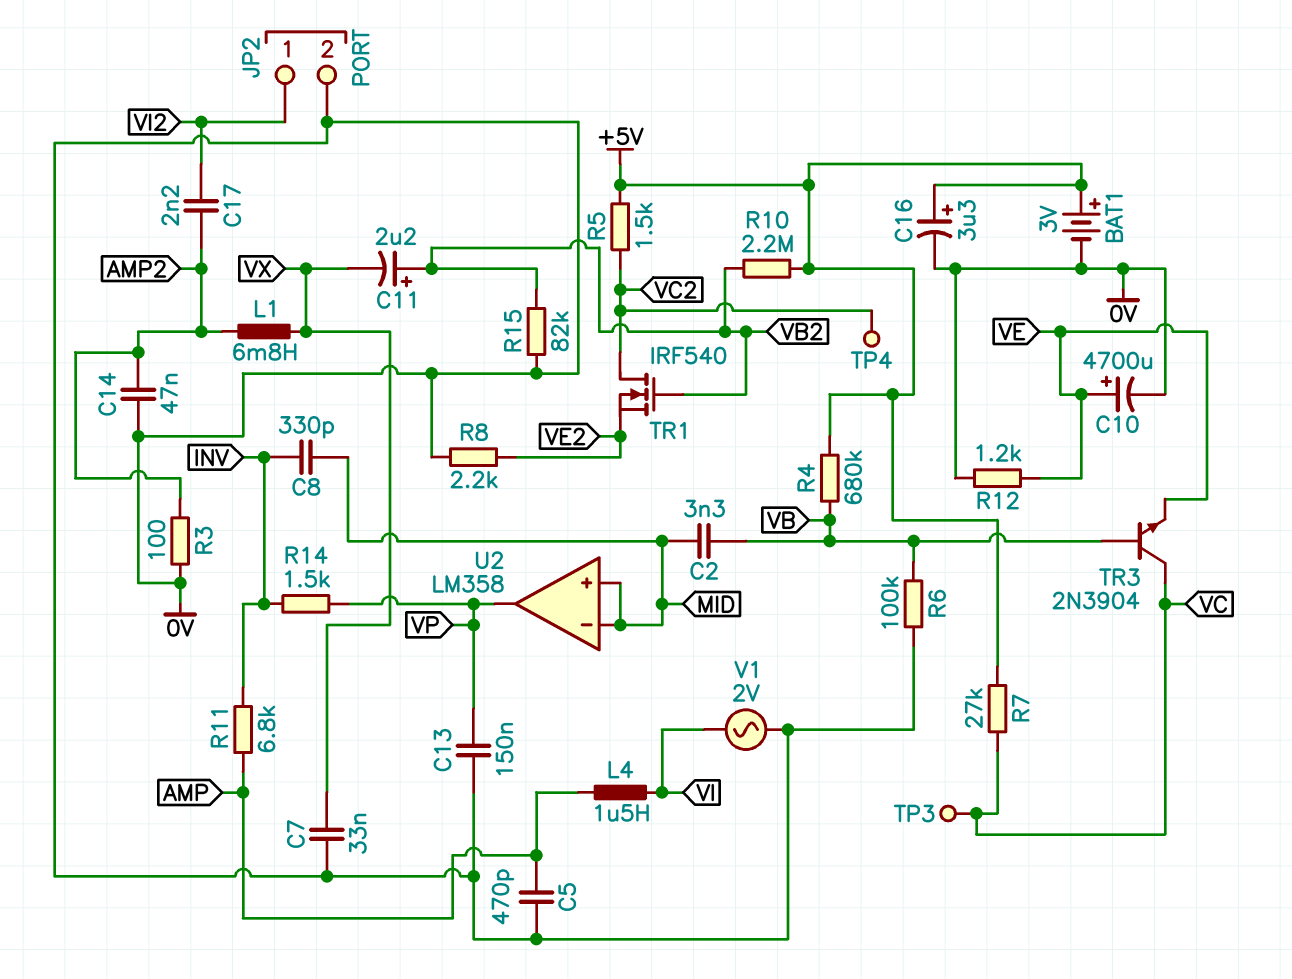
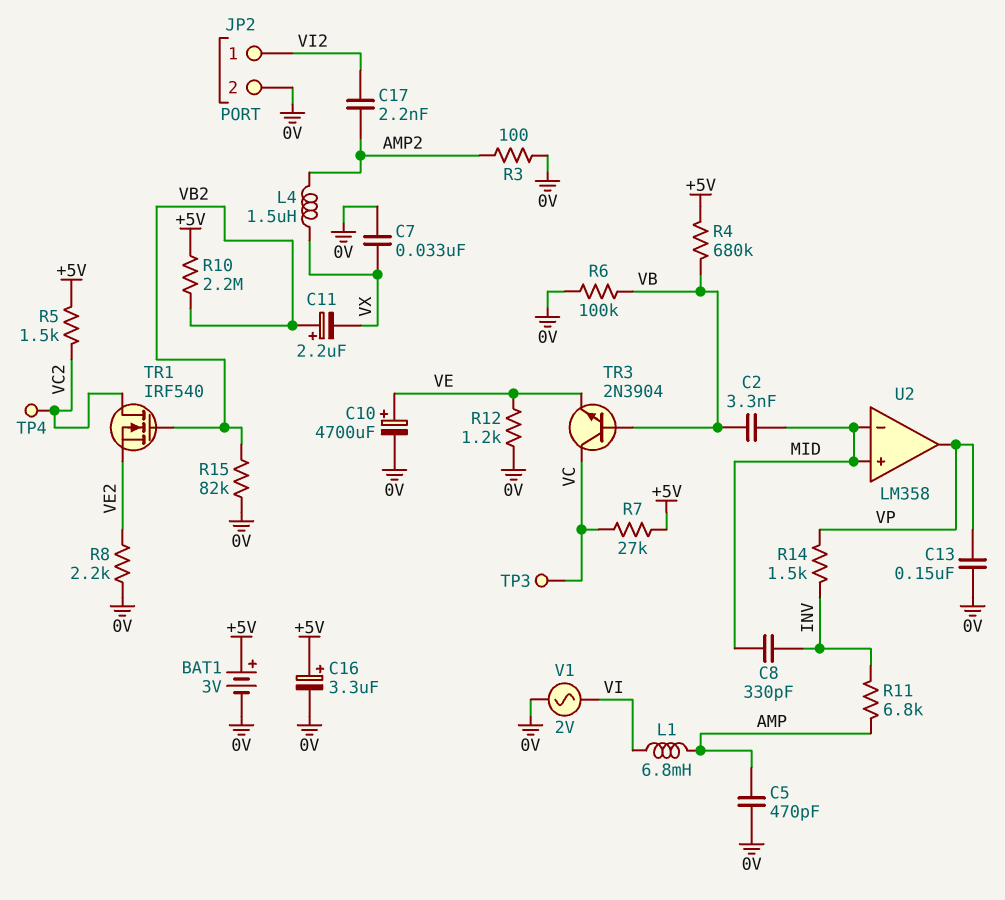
C14: 47nF (0V, AMP2) -> none
L1: 6.8mH (AMP2, VX) -> 6.8mH (AMP, VI)
L4: 1.5uH (AMP, VI) -> 1.5uH (AMP2, VX)

